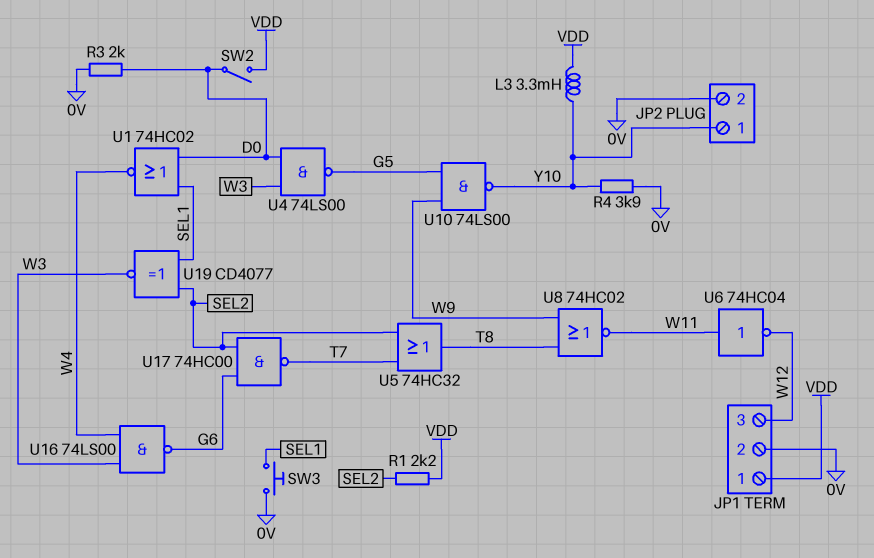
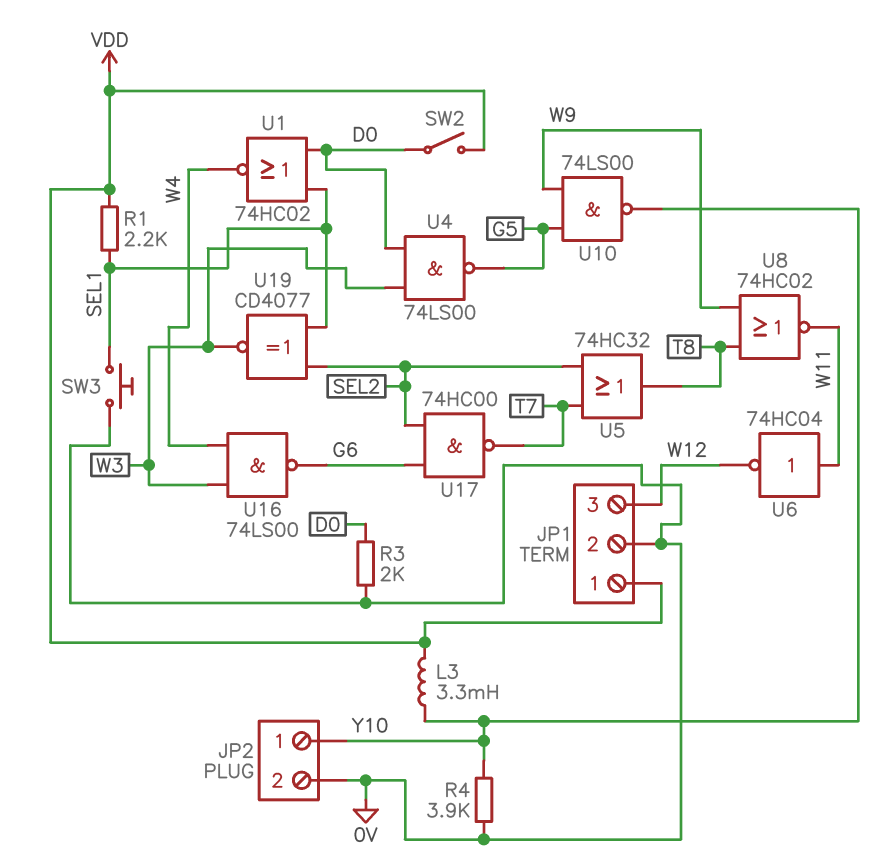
R1: 2.2k (SEL2, VDD) -> 2.2k (SEL1, VDD)

